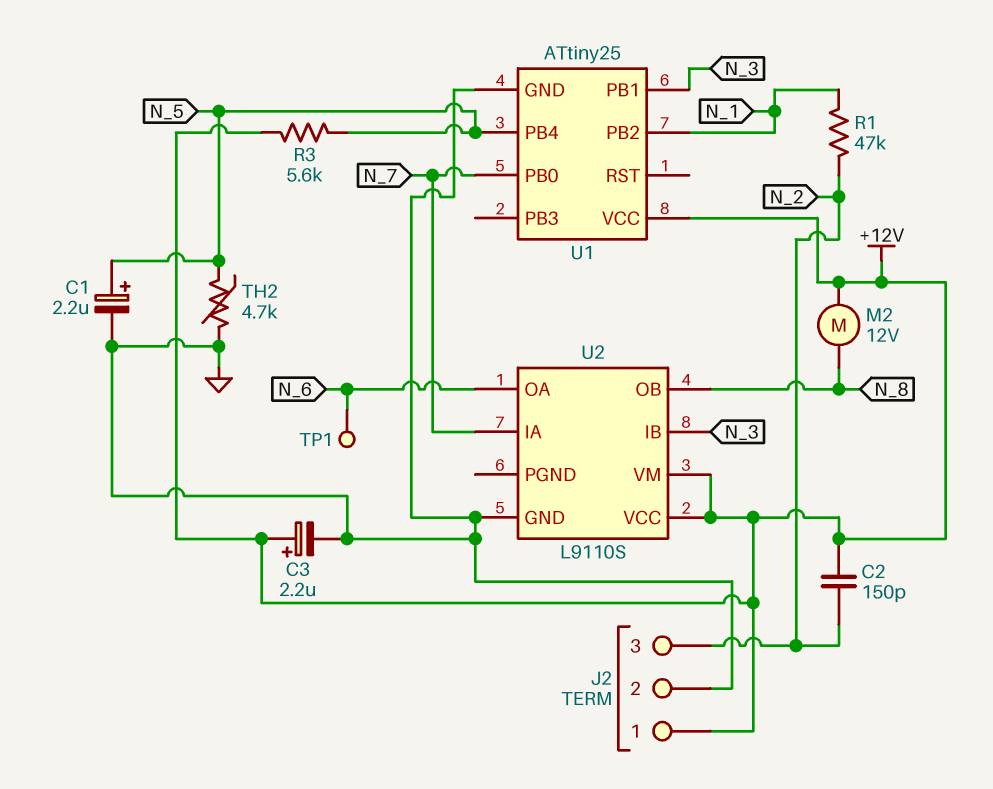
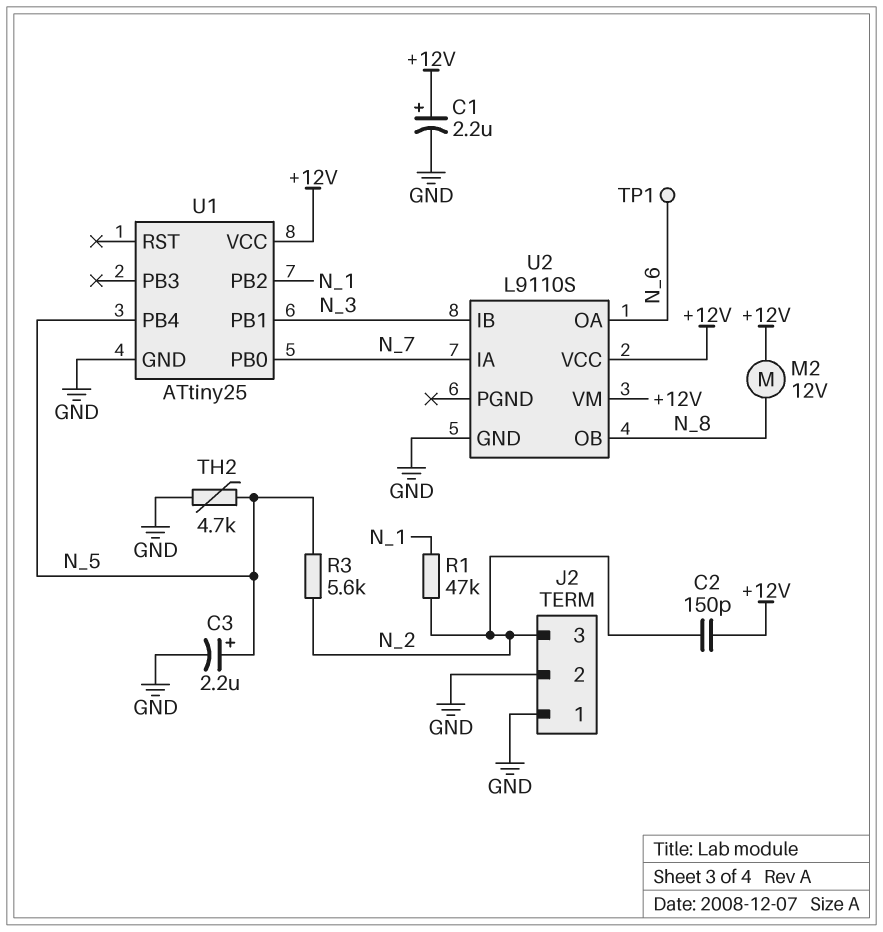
C1: 2.2uF (plus N_5, minus GND) -> 2.2uF (plus +12V, minus GND)
C3: 2.2uF (plus +12V, minus GND) -> 2.2uF (plus N_5, minus GND)
J2 pin 1: +12V -> GND
R3: 5.6k (+12V, N_5) -> 5.6k (N_2, N_5)

